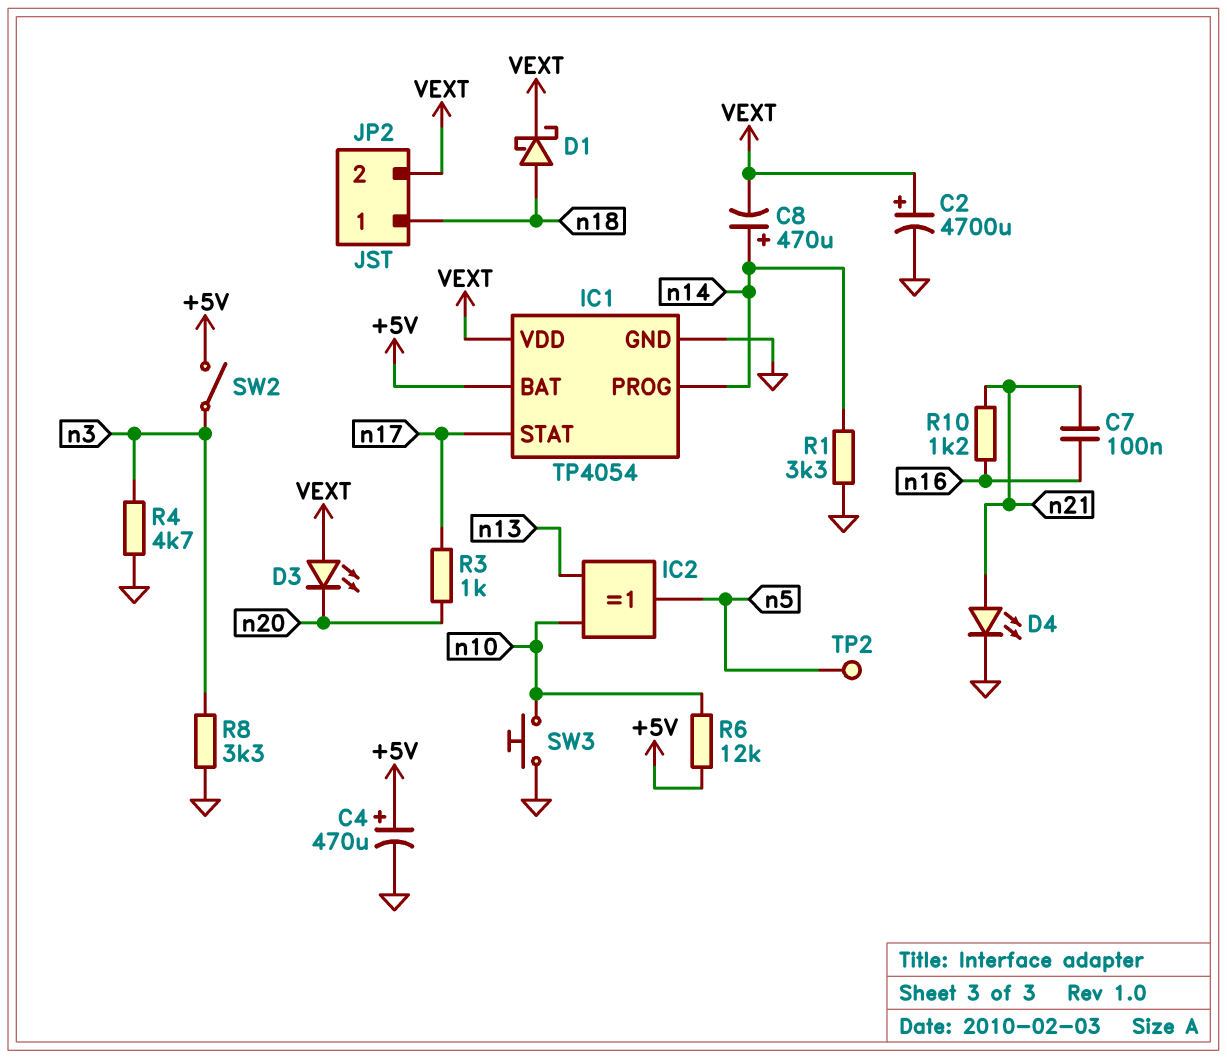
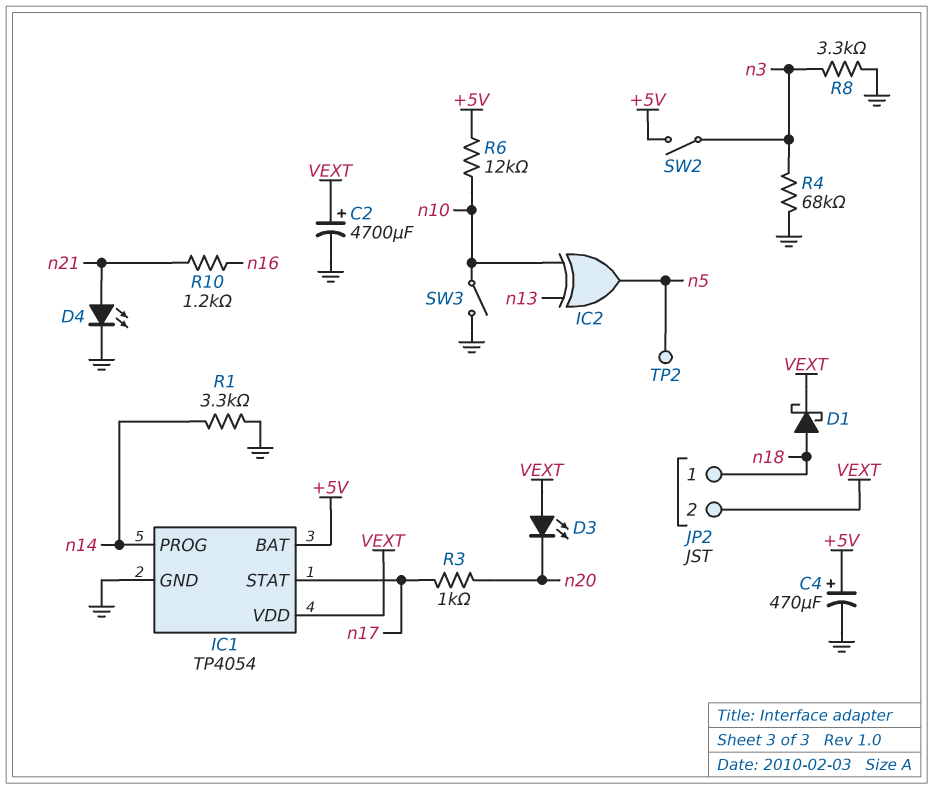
C7: 100nF (n16, n21) -> none
C8: 470uF (plus n14, minus VEXT) -> none
R4: 4.7k (GND, n3) -> 68k (GND, n3)
SW3: button (GND, n10) -> switch (GND, n10)

